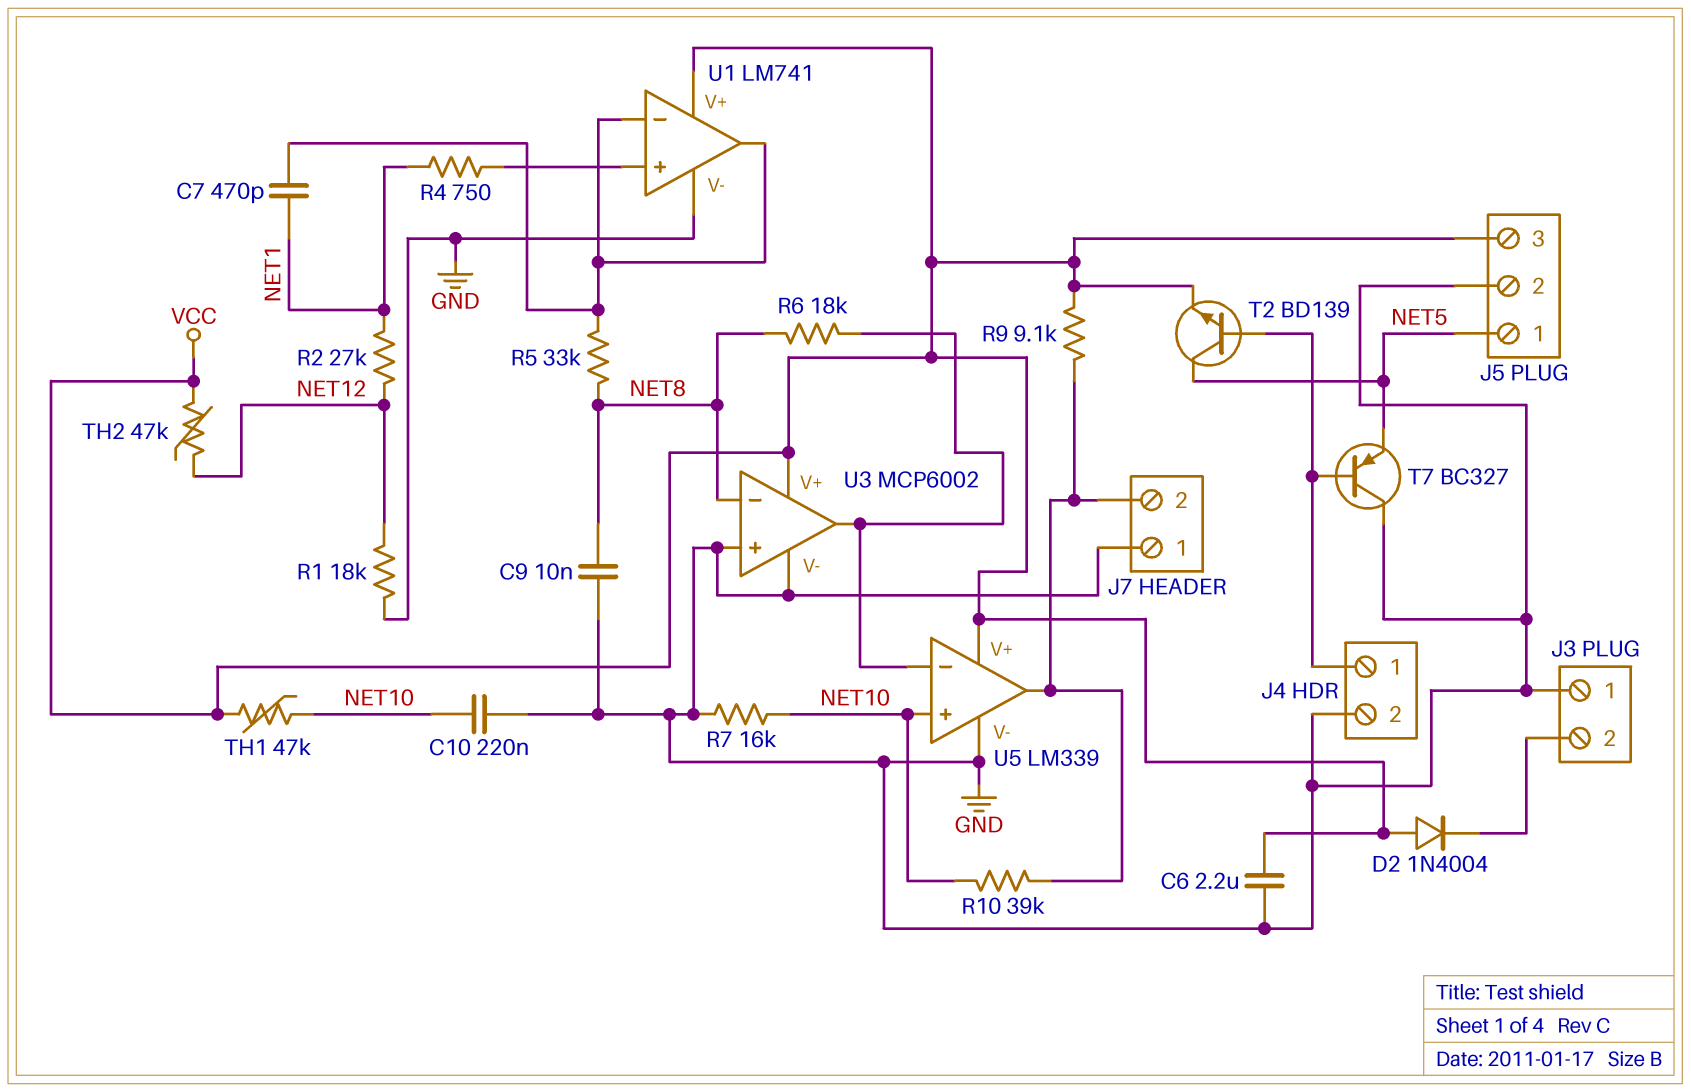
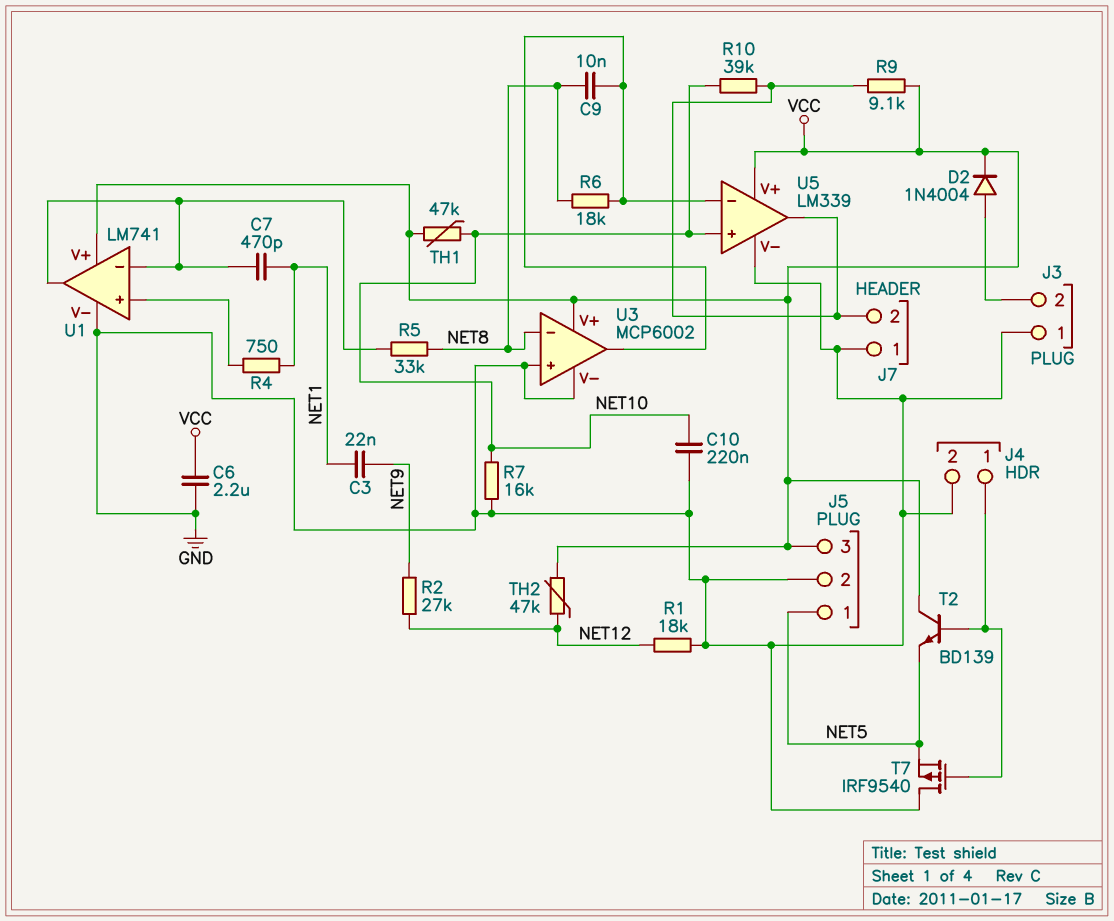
C3: none -> 22nF (NET1, NET9)
C9: 10nF (GND, NET8) -> 10nF (NET8, U3/out)
D2: diode 1N4004 (A VCC, K J3/2) -> diode 1N4004 (A J3/2, K VCC)
R2: 27k (NET1, NET12) -> 27k (NET9, NET12)
T2: NPN BD139 (B J4/1, C NET5, E VCC) -> NPN BD139 (B J4/1, C VCC, E NET5)
T7: PNP BC327 (B J4/1, C GND, E NET5) -> PMOS IRF9540 (G J4/1, D GND, S NET5)

